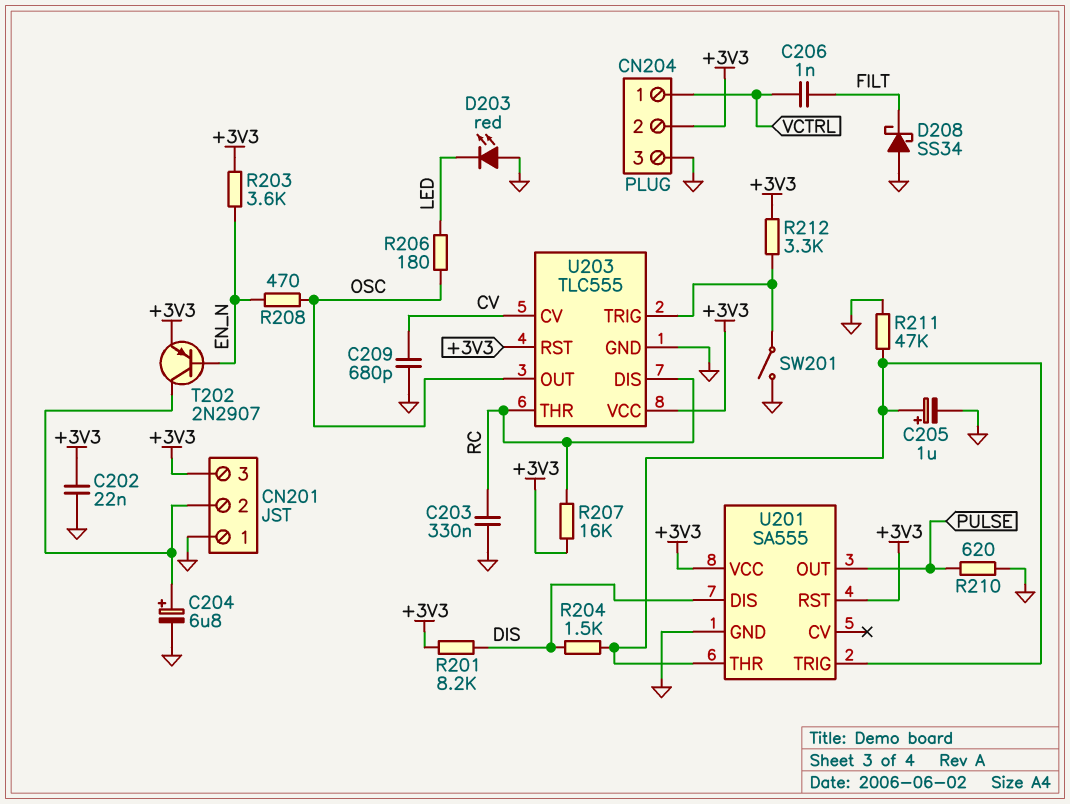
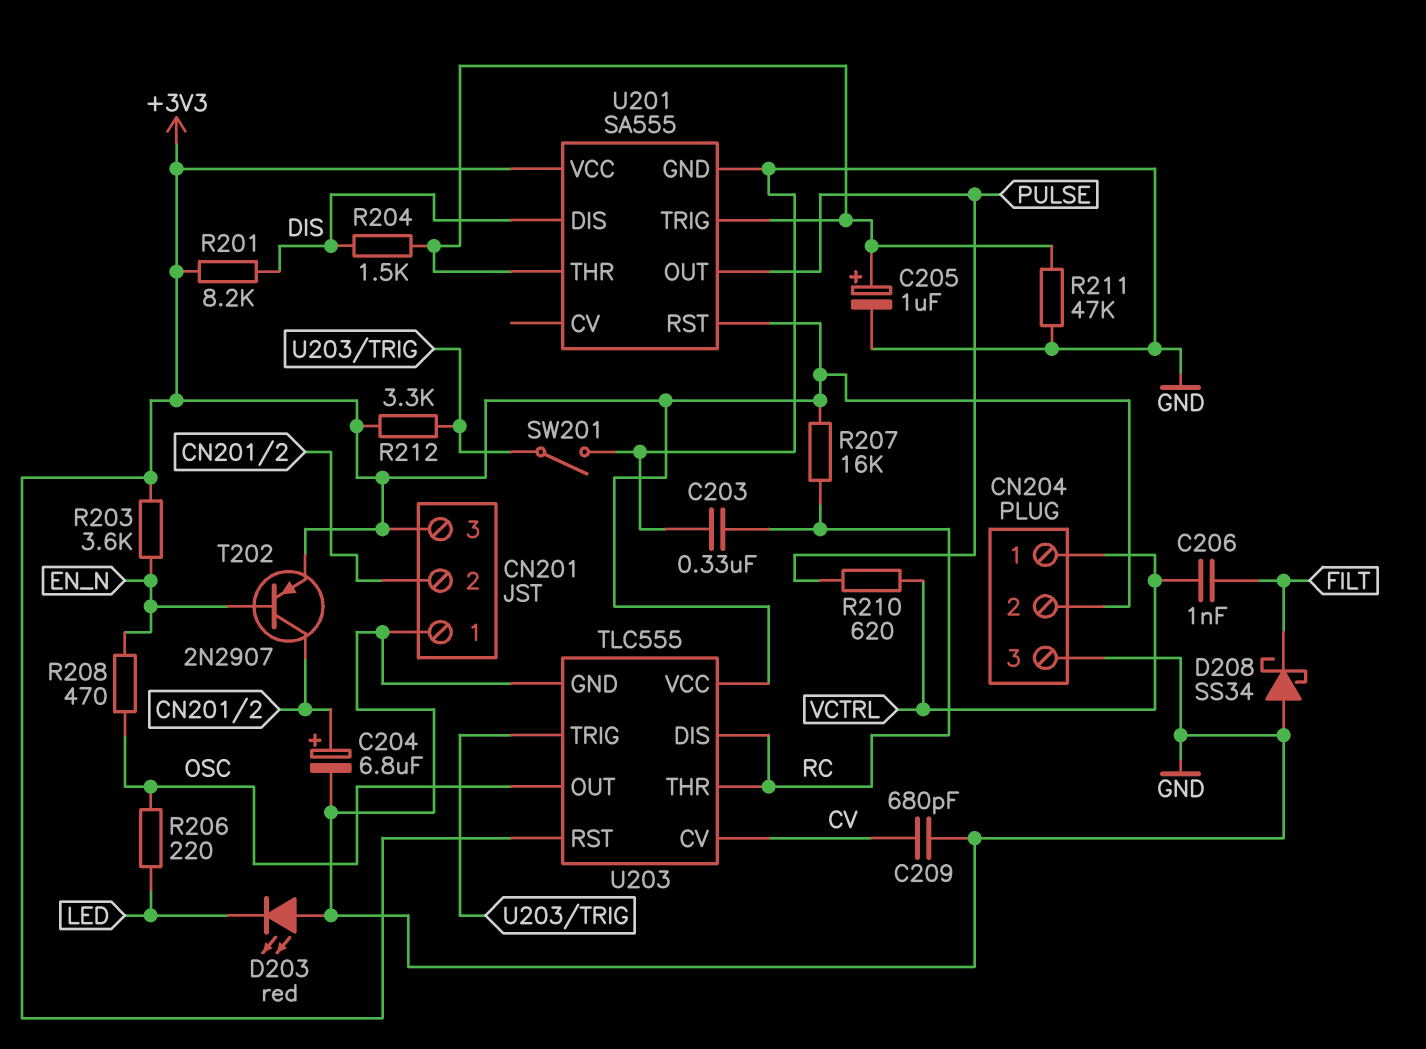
C202: 22nF (+3V3, GND) -> none
R206: 180 (LED, OSC) -> 220 (LED, OSC)
R210: 620 (GND, PULSE) -> 620 (PULSE, VCTRL)

